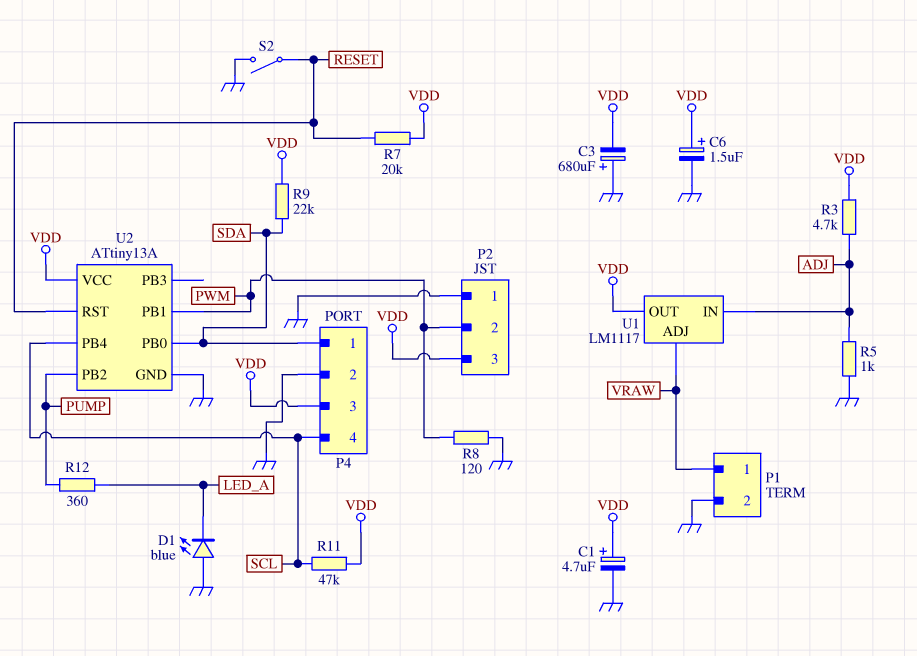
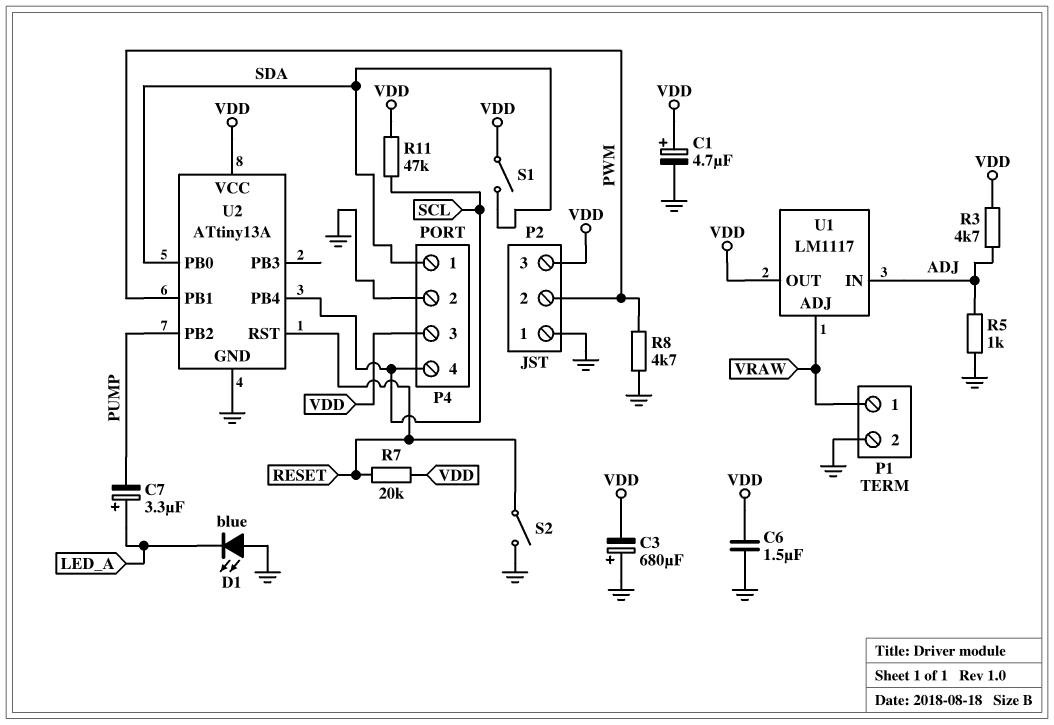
C6: 1.5uF (plus VDD, minus GND) -> 1.5uF (GND, VDD)
C7: none -> 3.3uF (plus LED_A, minus PUMP)
R8: 120 (GND, PWM) -> 4.7k (GND, PWM)
R9: 22k (SDA, VDD) -> none
R12: 360 (LED_A, PUMP) -> none
S1: none -> switch (SDA, VDD)

